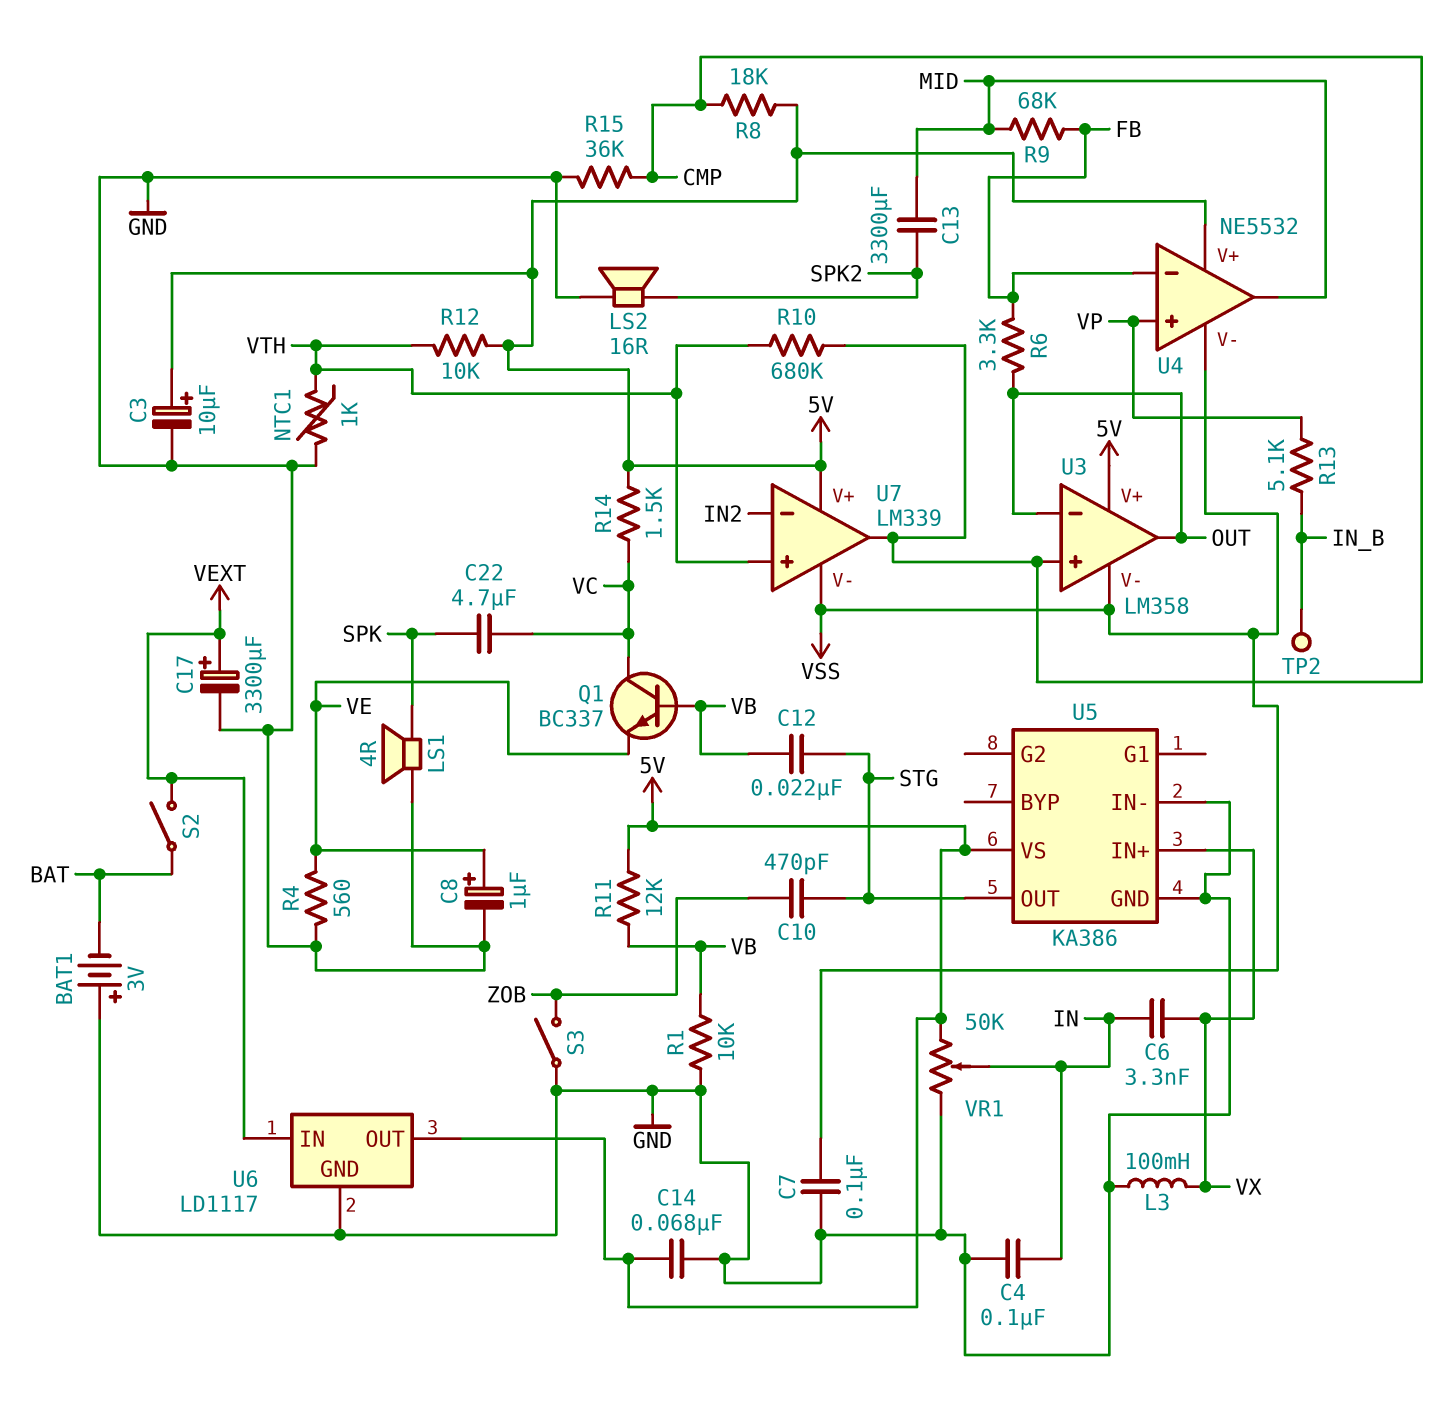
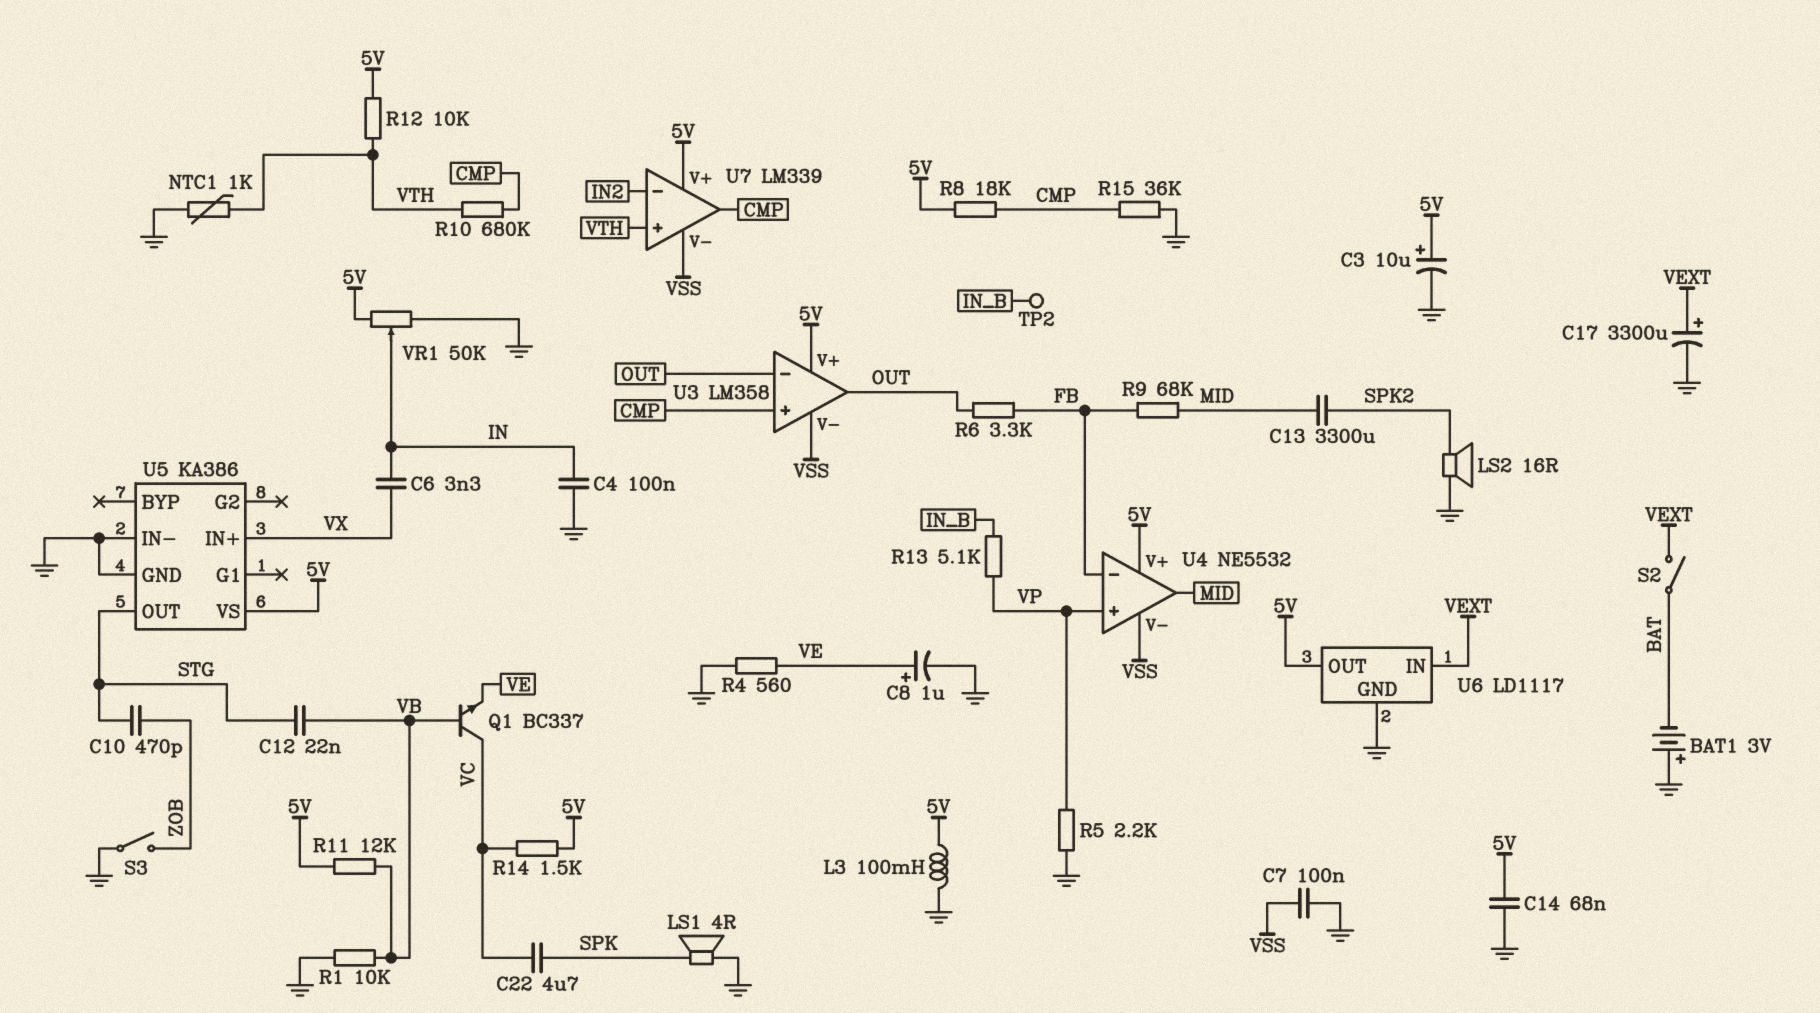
L3: 100mH (GND, VX) -> 100mH (5V, GND)
R5: none -> 2.2k (GND, VP)

